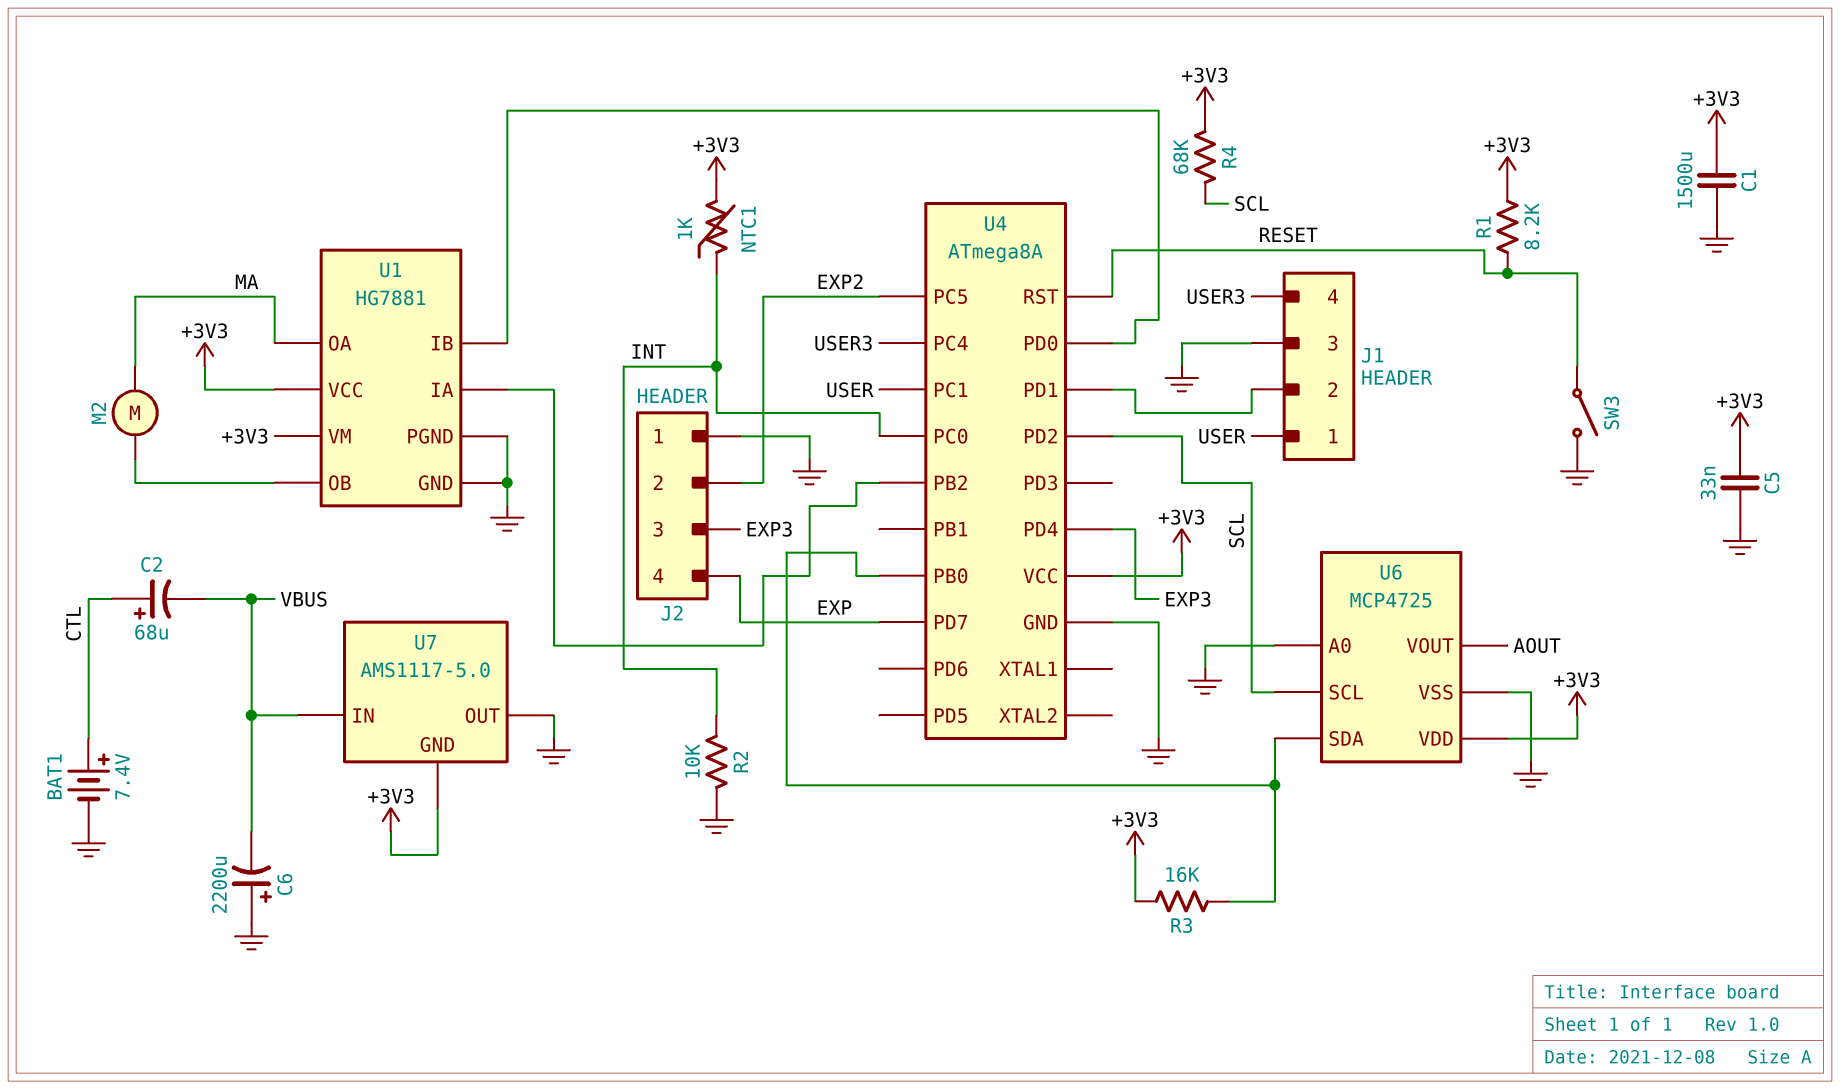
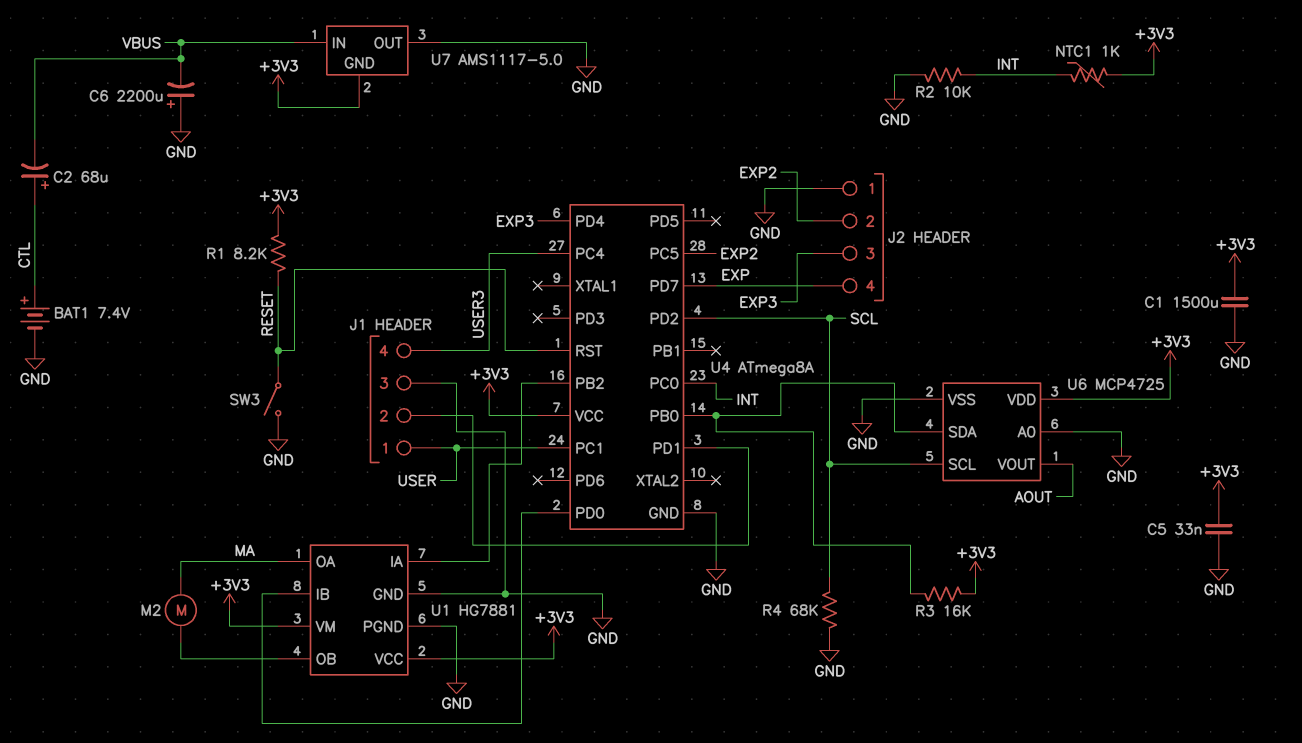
R4: 68k (+3V3, SCL) -> 68k (GND, SCL)

